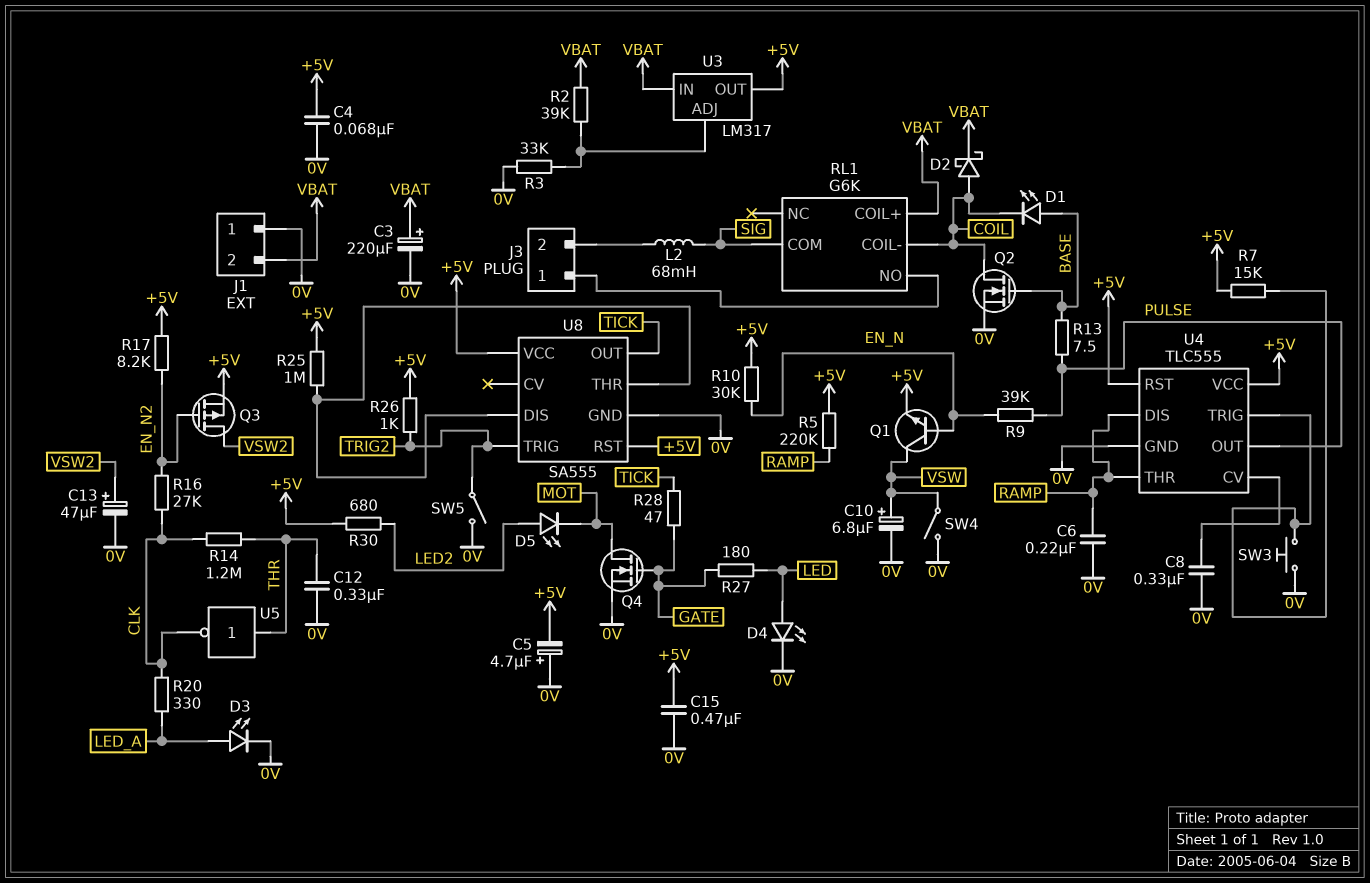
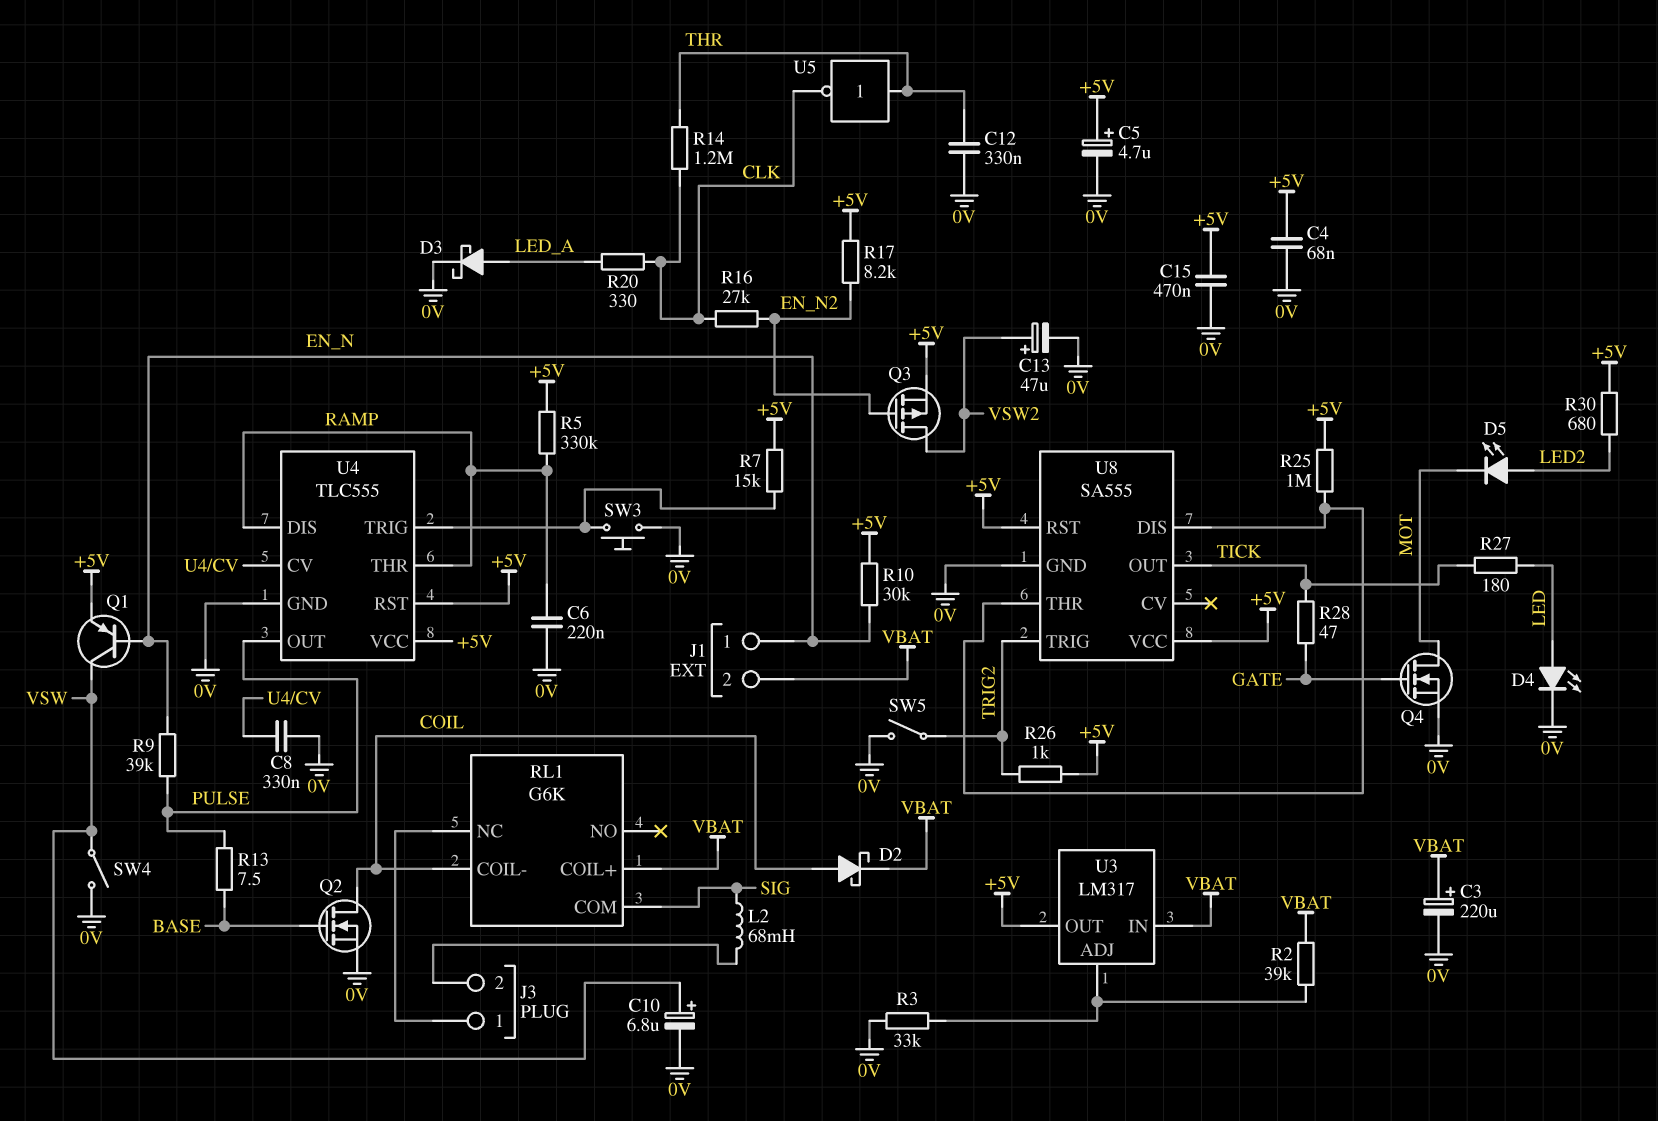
C5: 4.7uF (plus 0V, minus +5V) -> 4.7uF (plus +5V, minus 0V)
D1: LED (A BASE, K COIL) -> none
D3: LED (A LED_A, K 0V) -> schottky (A LED_A, K 0V)
J1 pin 1: 0V -> EN_N
Q1: NPN (B EN_N, C VSW, E +5V) -> PNP (B EN_N, C VSW, E +5V)
R5: 220k (+5V, RAMP) -> 330k (+5V, RAMP)
R27: 180 (GATE, LED) -> 180 (LED, TICK)
RL1 pin NC: none -> J3/1
RL1 pin NO: J3/1 -> none

